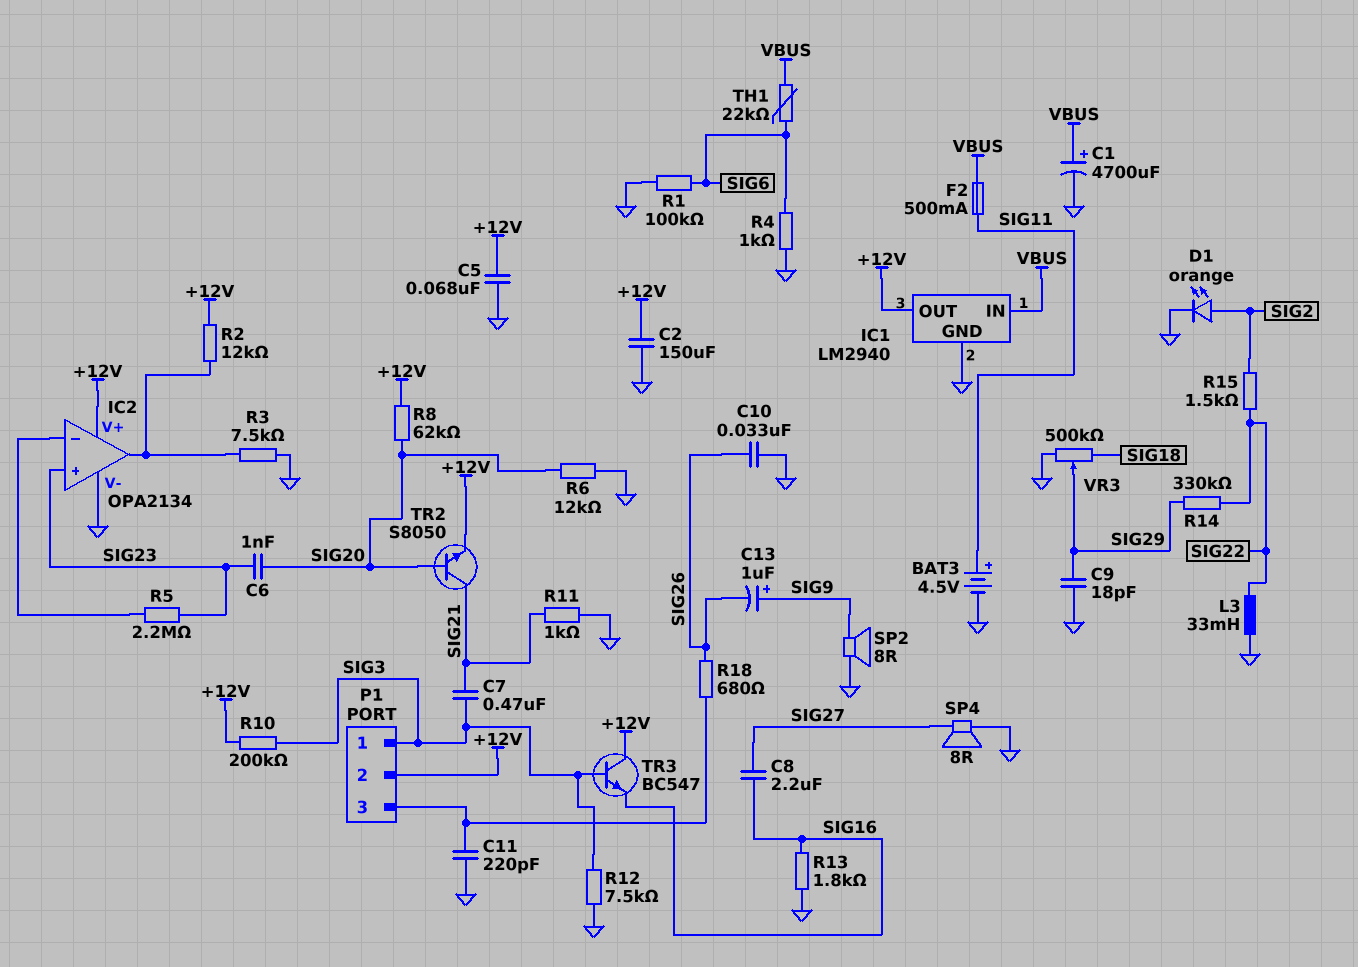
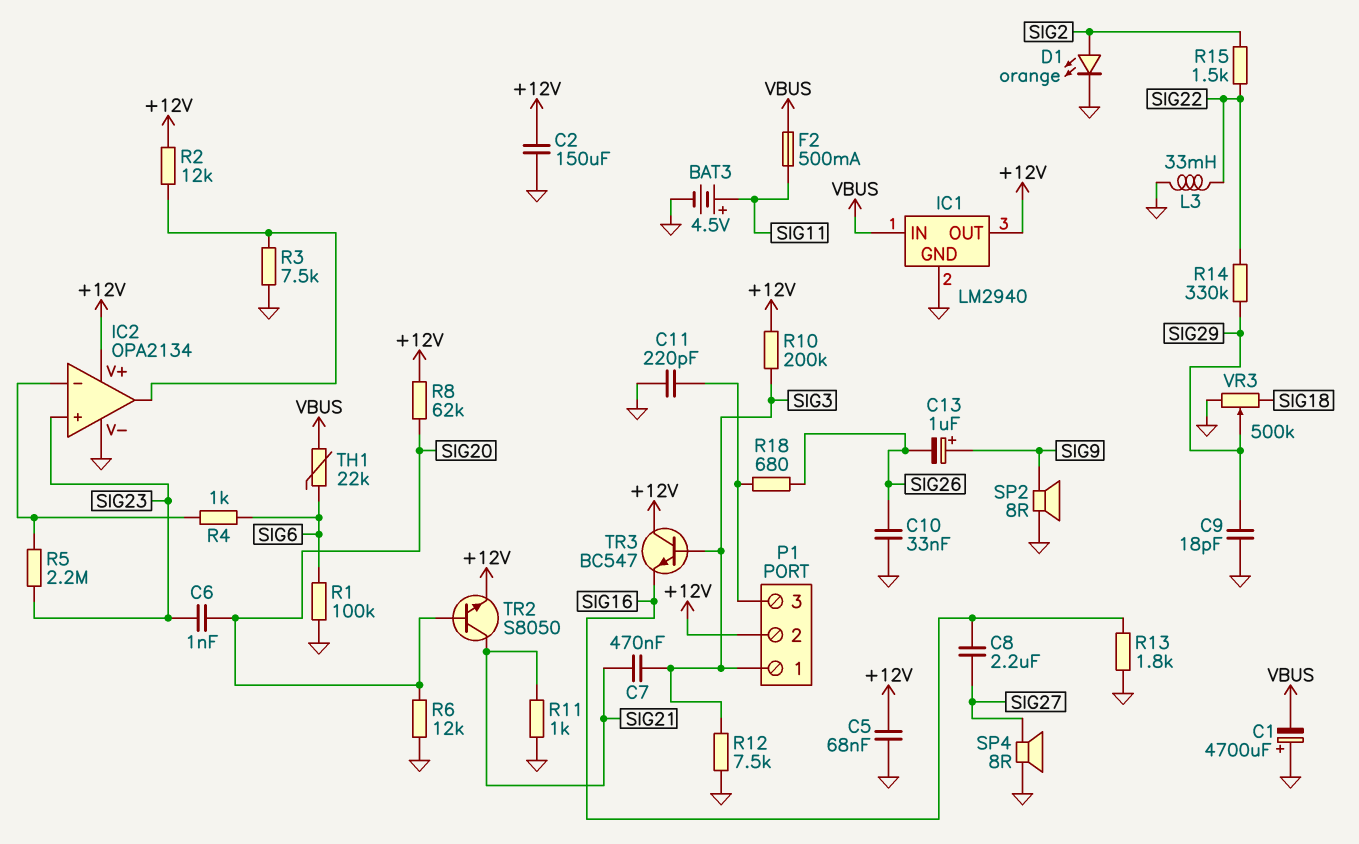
C1: 4700uF (plus VBUS, minus GND) -> 4700uF (plus GND, minus VBUS)
R4: 1k (GND, SIG6) -> 1k (IC2/in-, SIG6)

